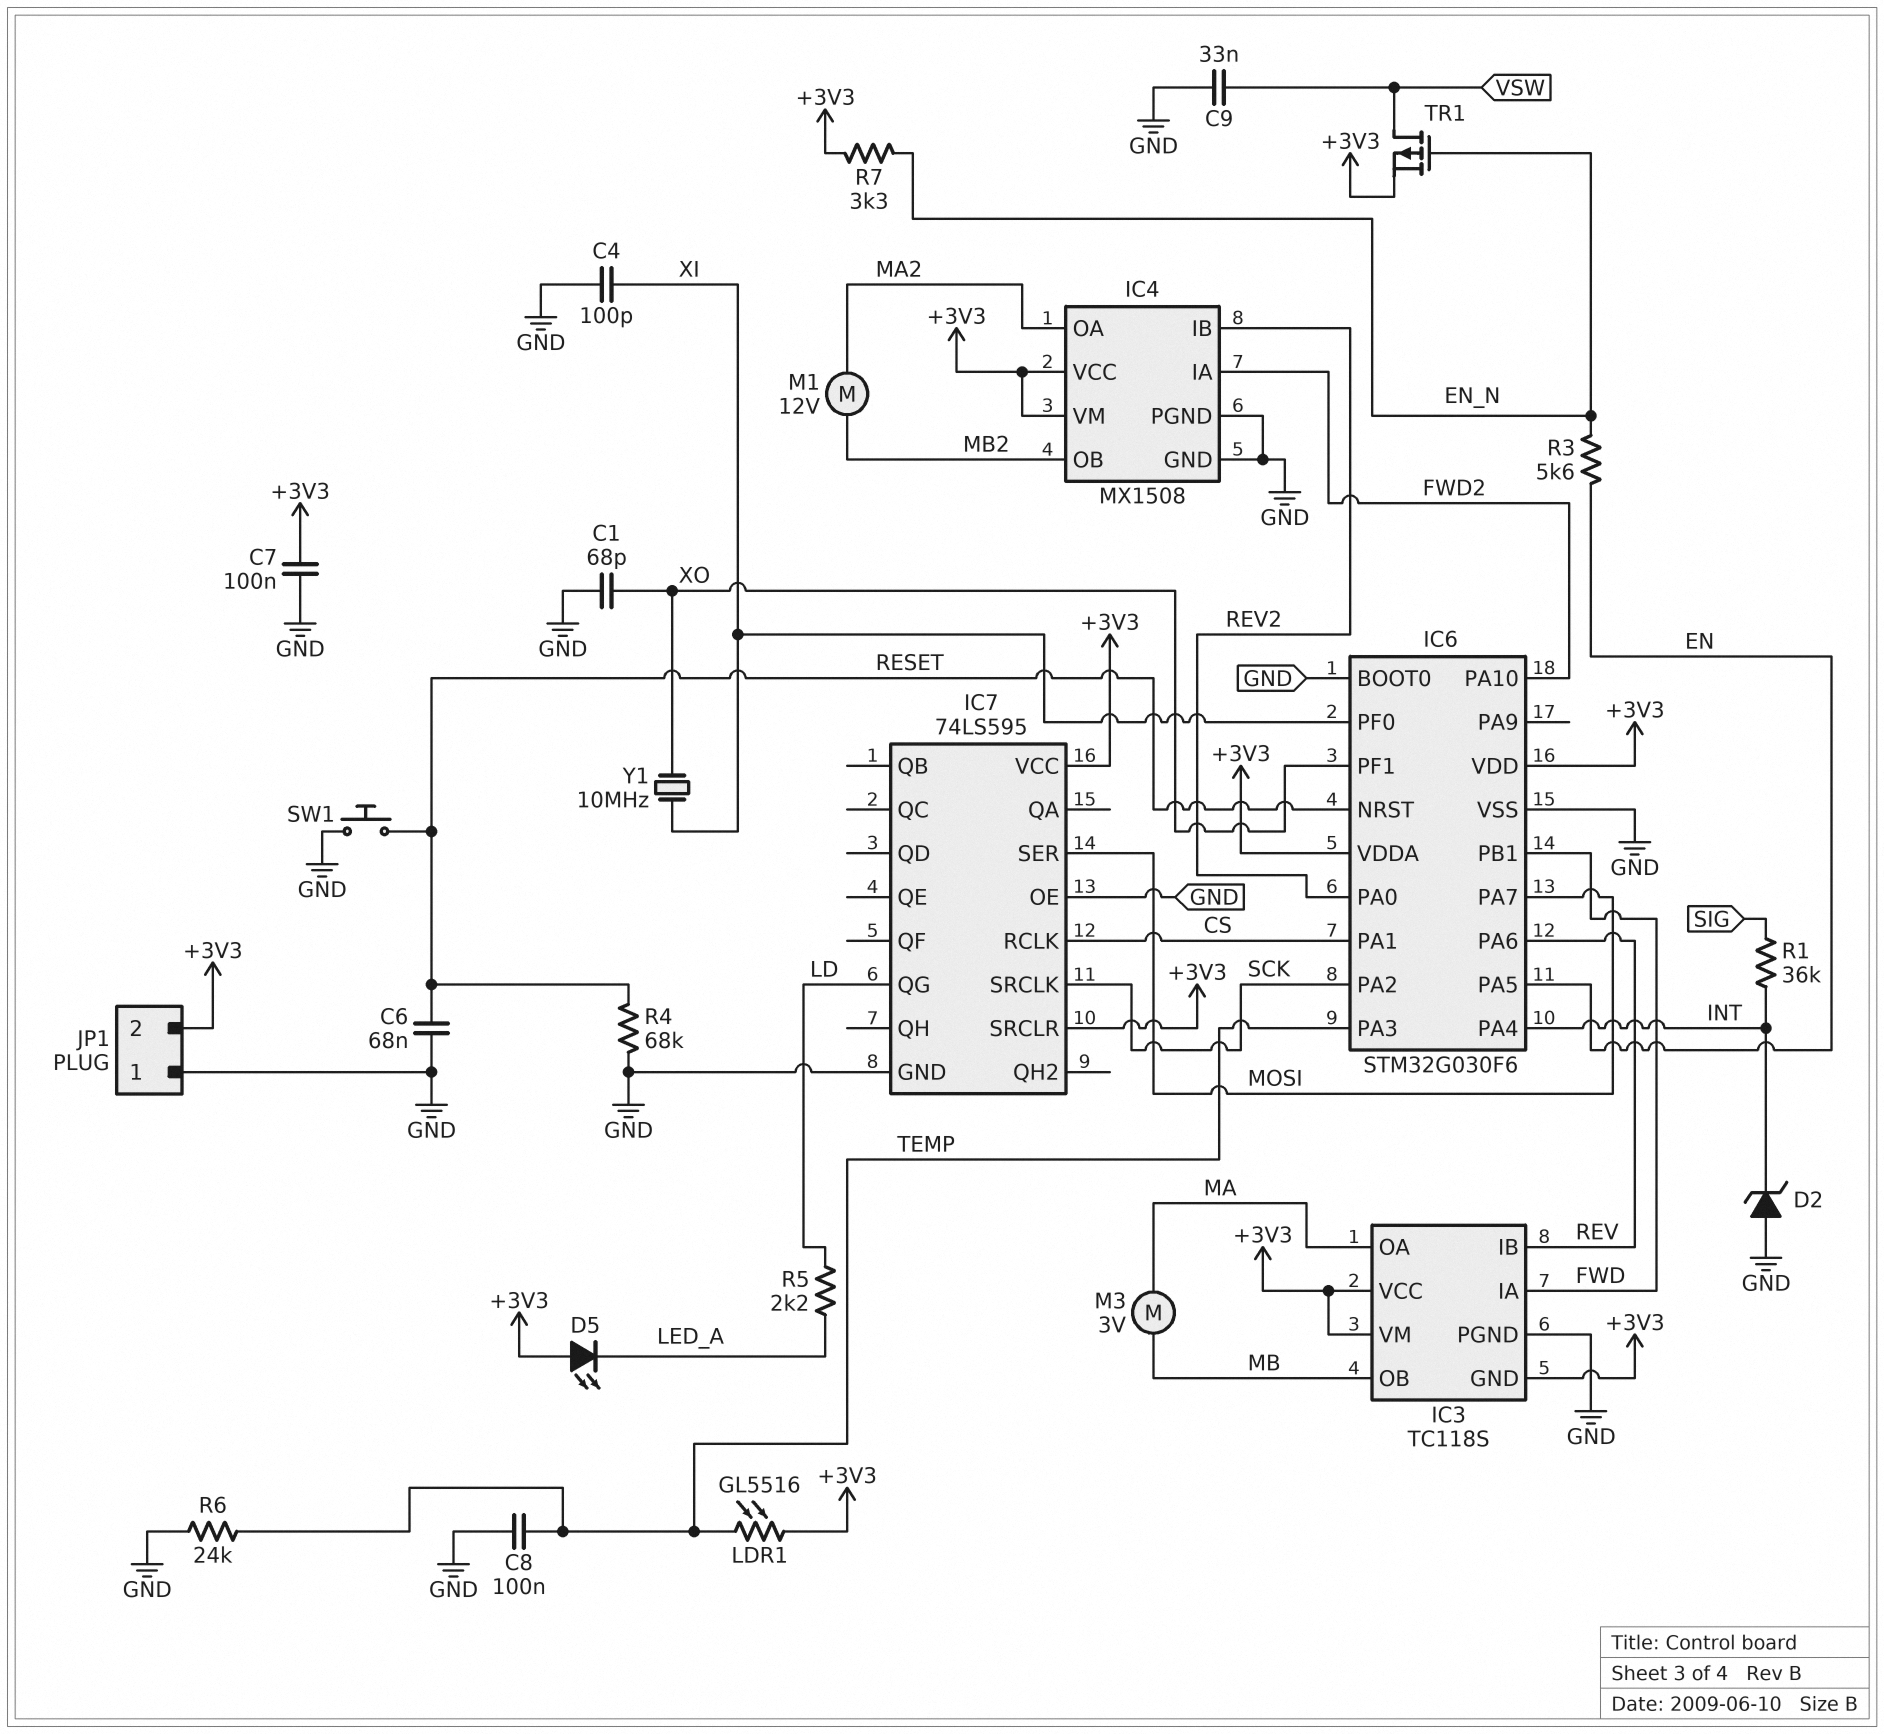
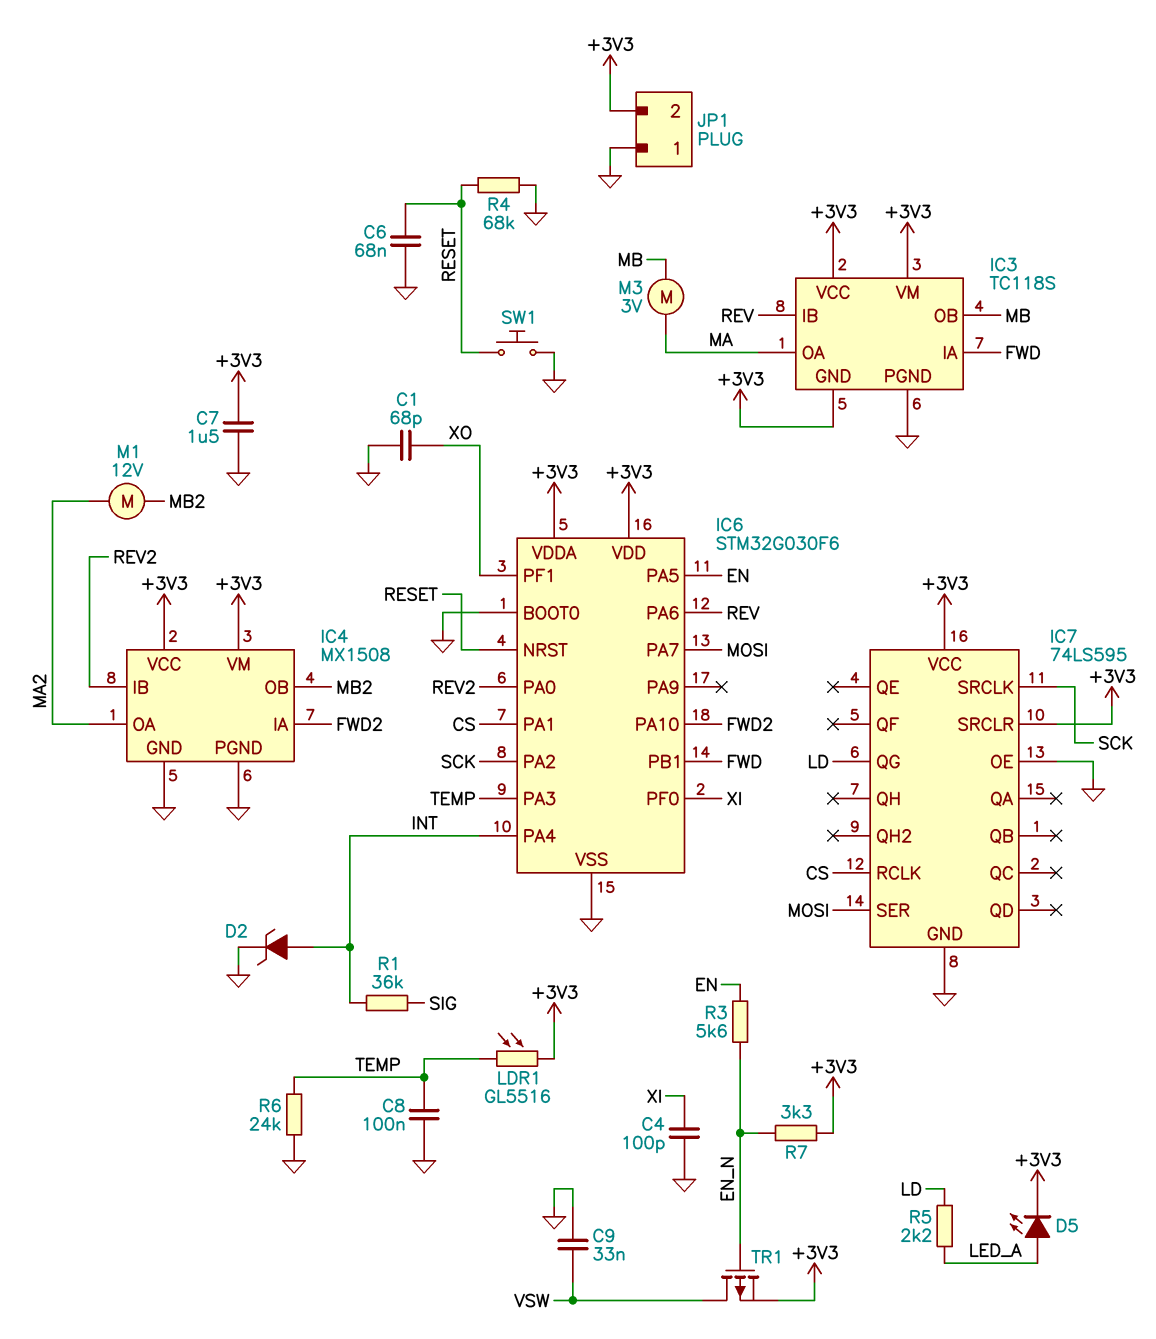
C7: 100nF (+3V3, GND) -> 1.5uF (+3V3, GND)
D2: zener (A GND, K INT) -> zener (A INT, K GND)
D5: LED (A +3V3, K LED_A) -> LED (A LED_A, K +3V3)
Y1: 10MHz (XI, XO) -> none

